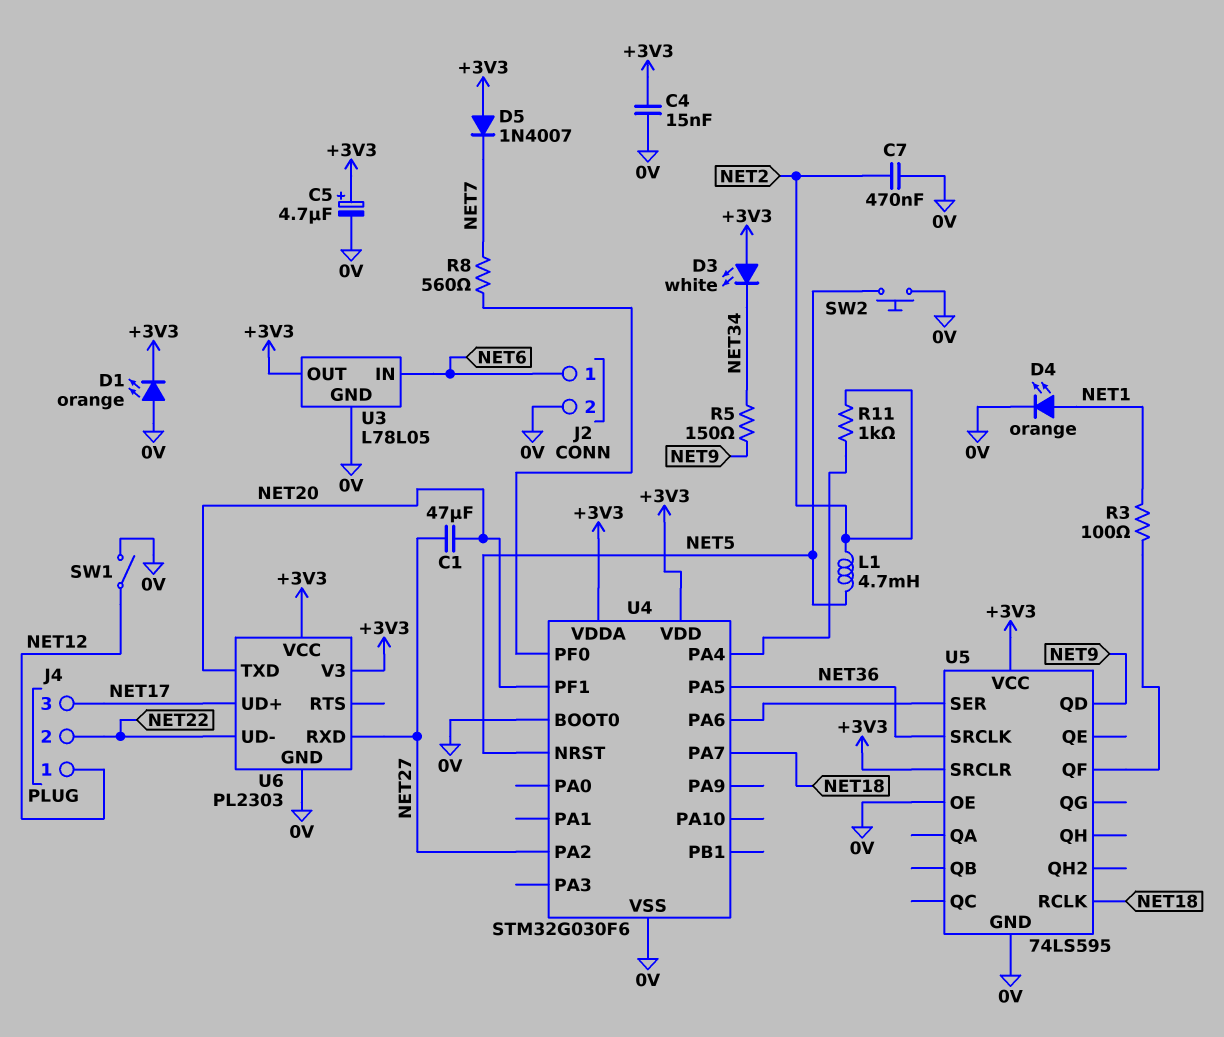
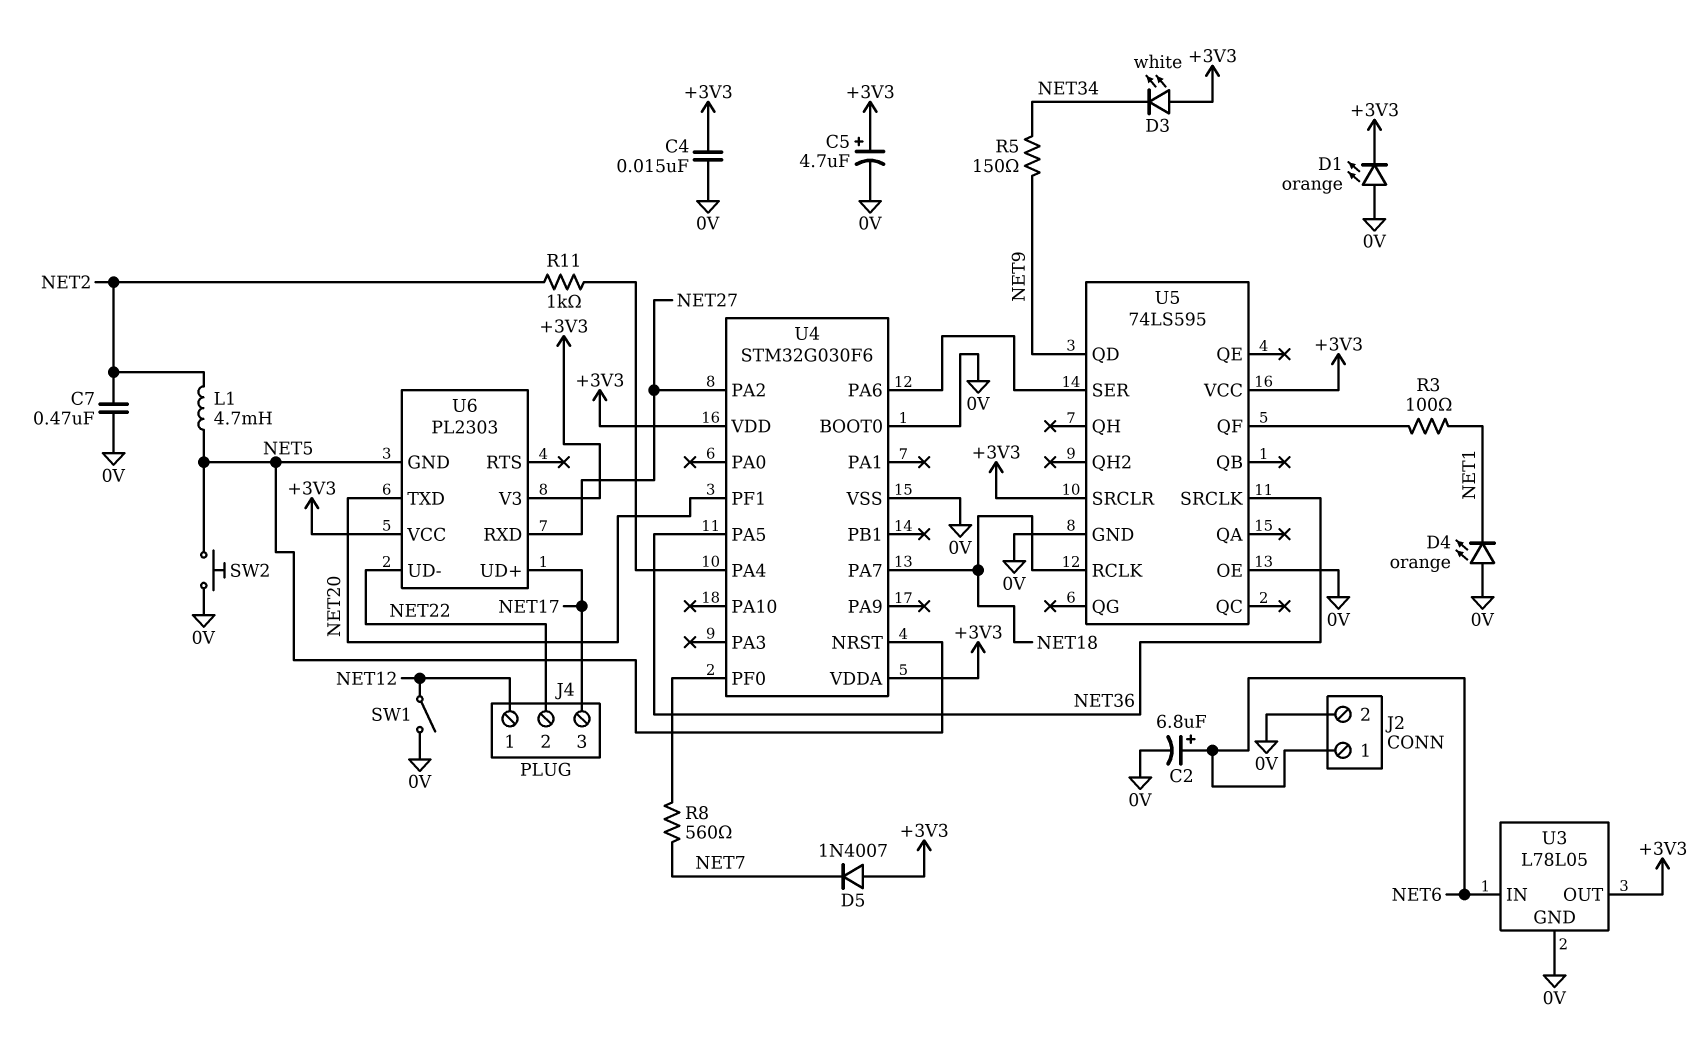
C1: 47uF (NET20, NET27) -> none
C2: none -> 6.8uF (plus NET6, minus 0V)
D4: LED orange (A NET1, K 0V) -> LED orange (A 0V, K NET1)
U6 pin GND: 0V -> NET5

